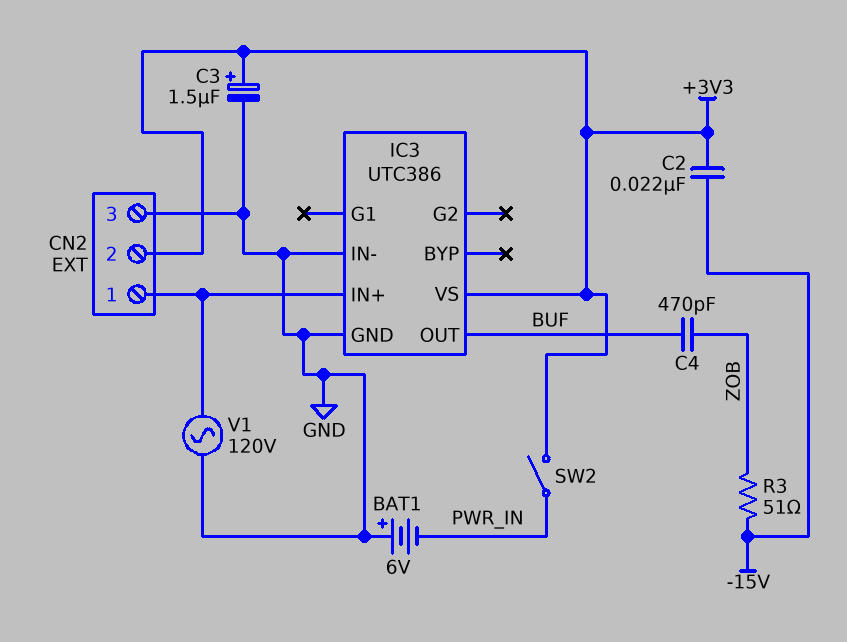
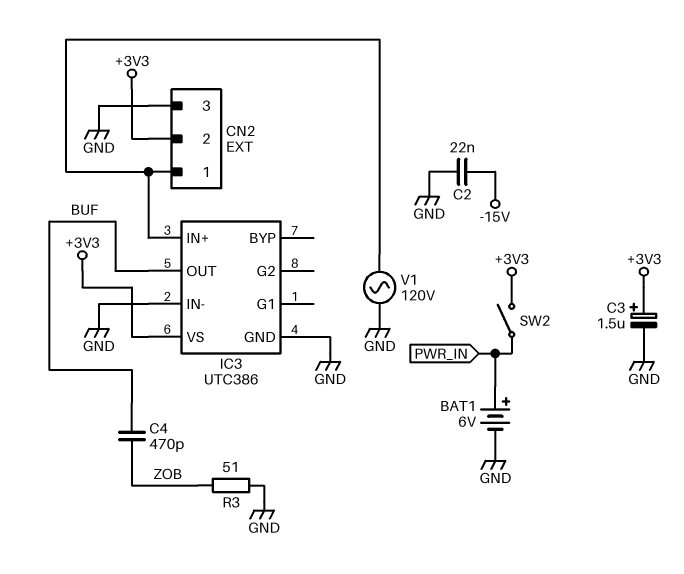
BAT1: 6V (plus GND, minus PWR_IN) -> 6V (plus PWR_IN, minus GND)
C2: 22nF (+3V3, -15V) -> 22nF (-15V, GND)
R3: 51 (-15V, ZOB) -> 51 (GND, ZOB)

